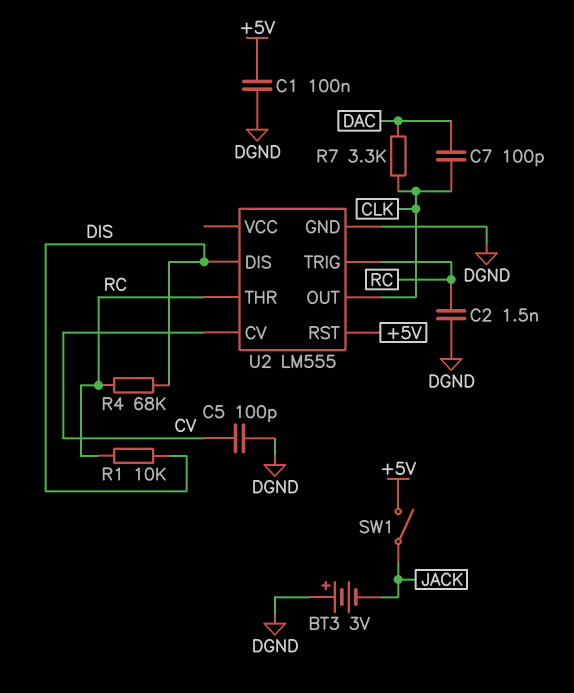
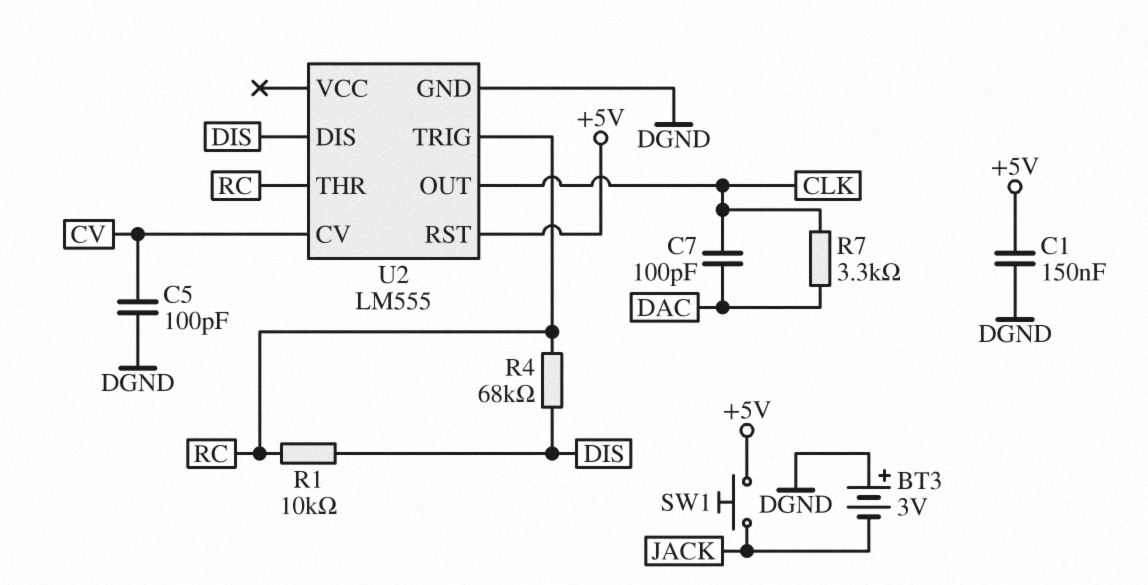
C1: 100nF (+5V, DGND) -> 150nF (+5V, DGND)
C2: 1.5nF (DGND, RC) -> none
SW1: switch (+5V, JACK) -> button (+5V, JACK)

